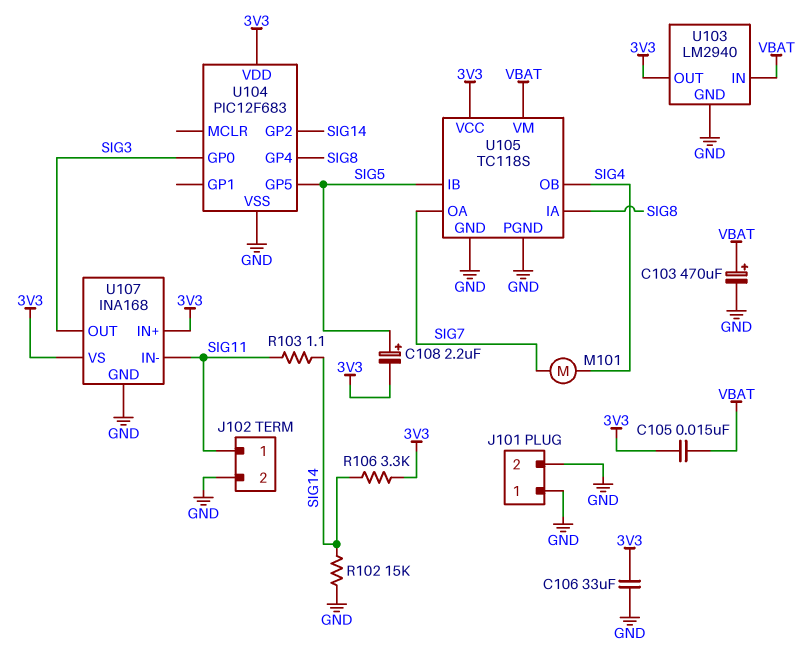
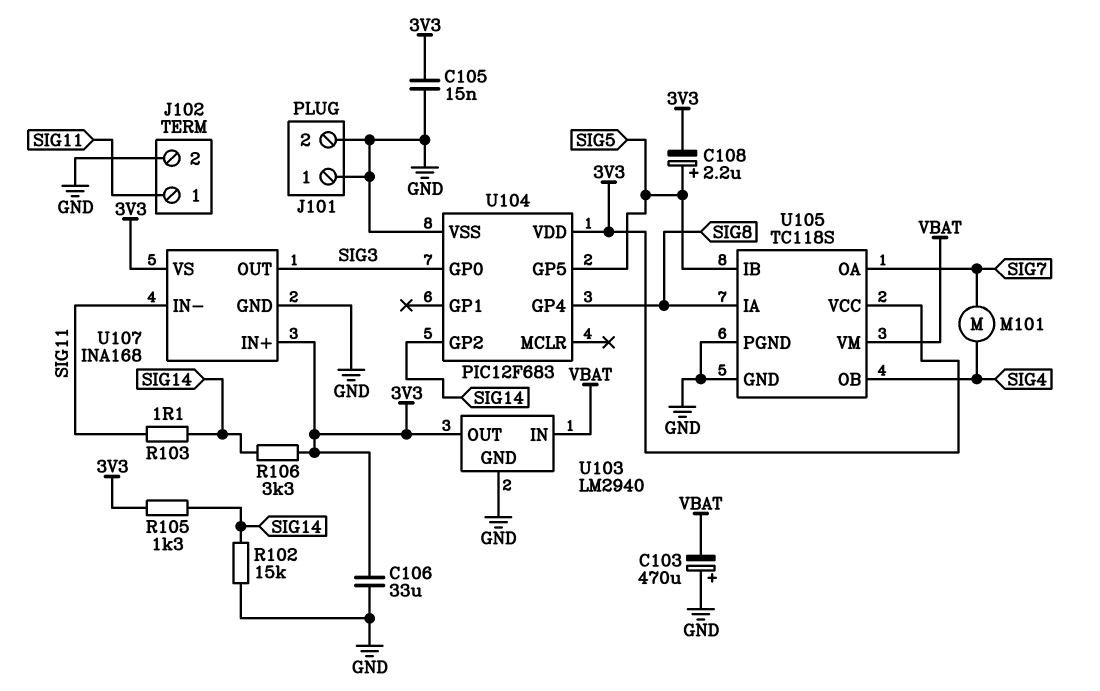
C103: 470uF (plus VBAT, minus GND) -> 470uF (plus GND, minus VBAT)
C105: 15nF (3V3, VBAT) -> 15nF (3V3, GND)
R105: none -> 1.3k (3V3, SIG14)

